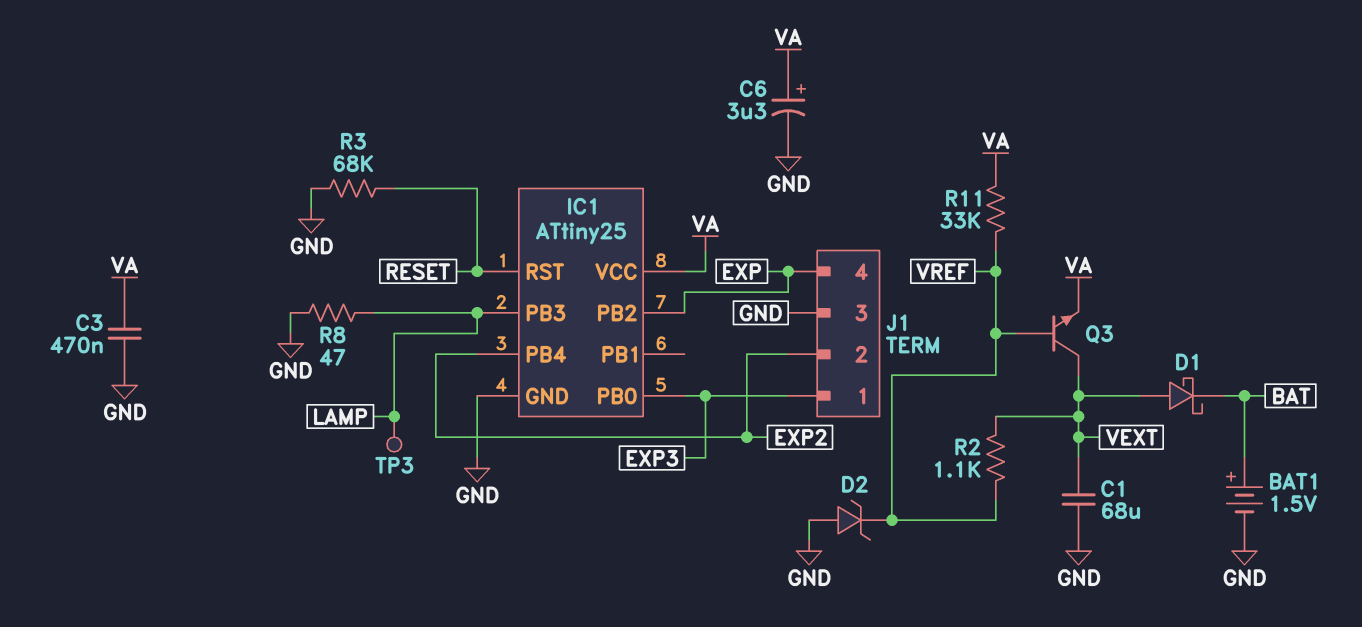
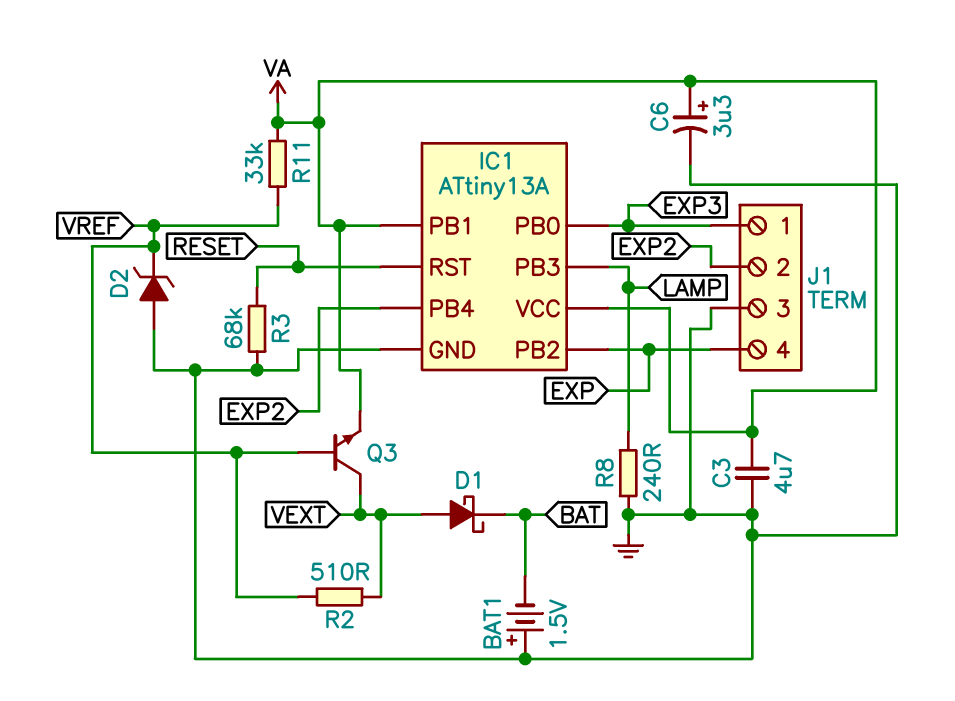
BAT1: 1.5V (plus BAT, minus GND) -> 1.5V (plus GND, minus BAT)
C1: 68uF (GND, VEXT) -> none
C3: 470nF (GND, VA) -> 4.7uF (GND, VA)
IC1: ATtiny25 -> ATtiny13A
IC1 pin PB1: none -> VA
R2: 1.1k (VEXT, VREF) -> 510 (VEXT, VREF)
R8: 47 (GND, LAMP) -> 240 (GND, LAMP)
TP3: test point (LAMP) -> none

